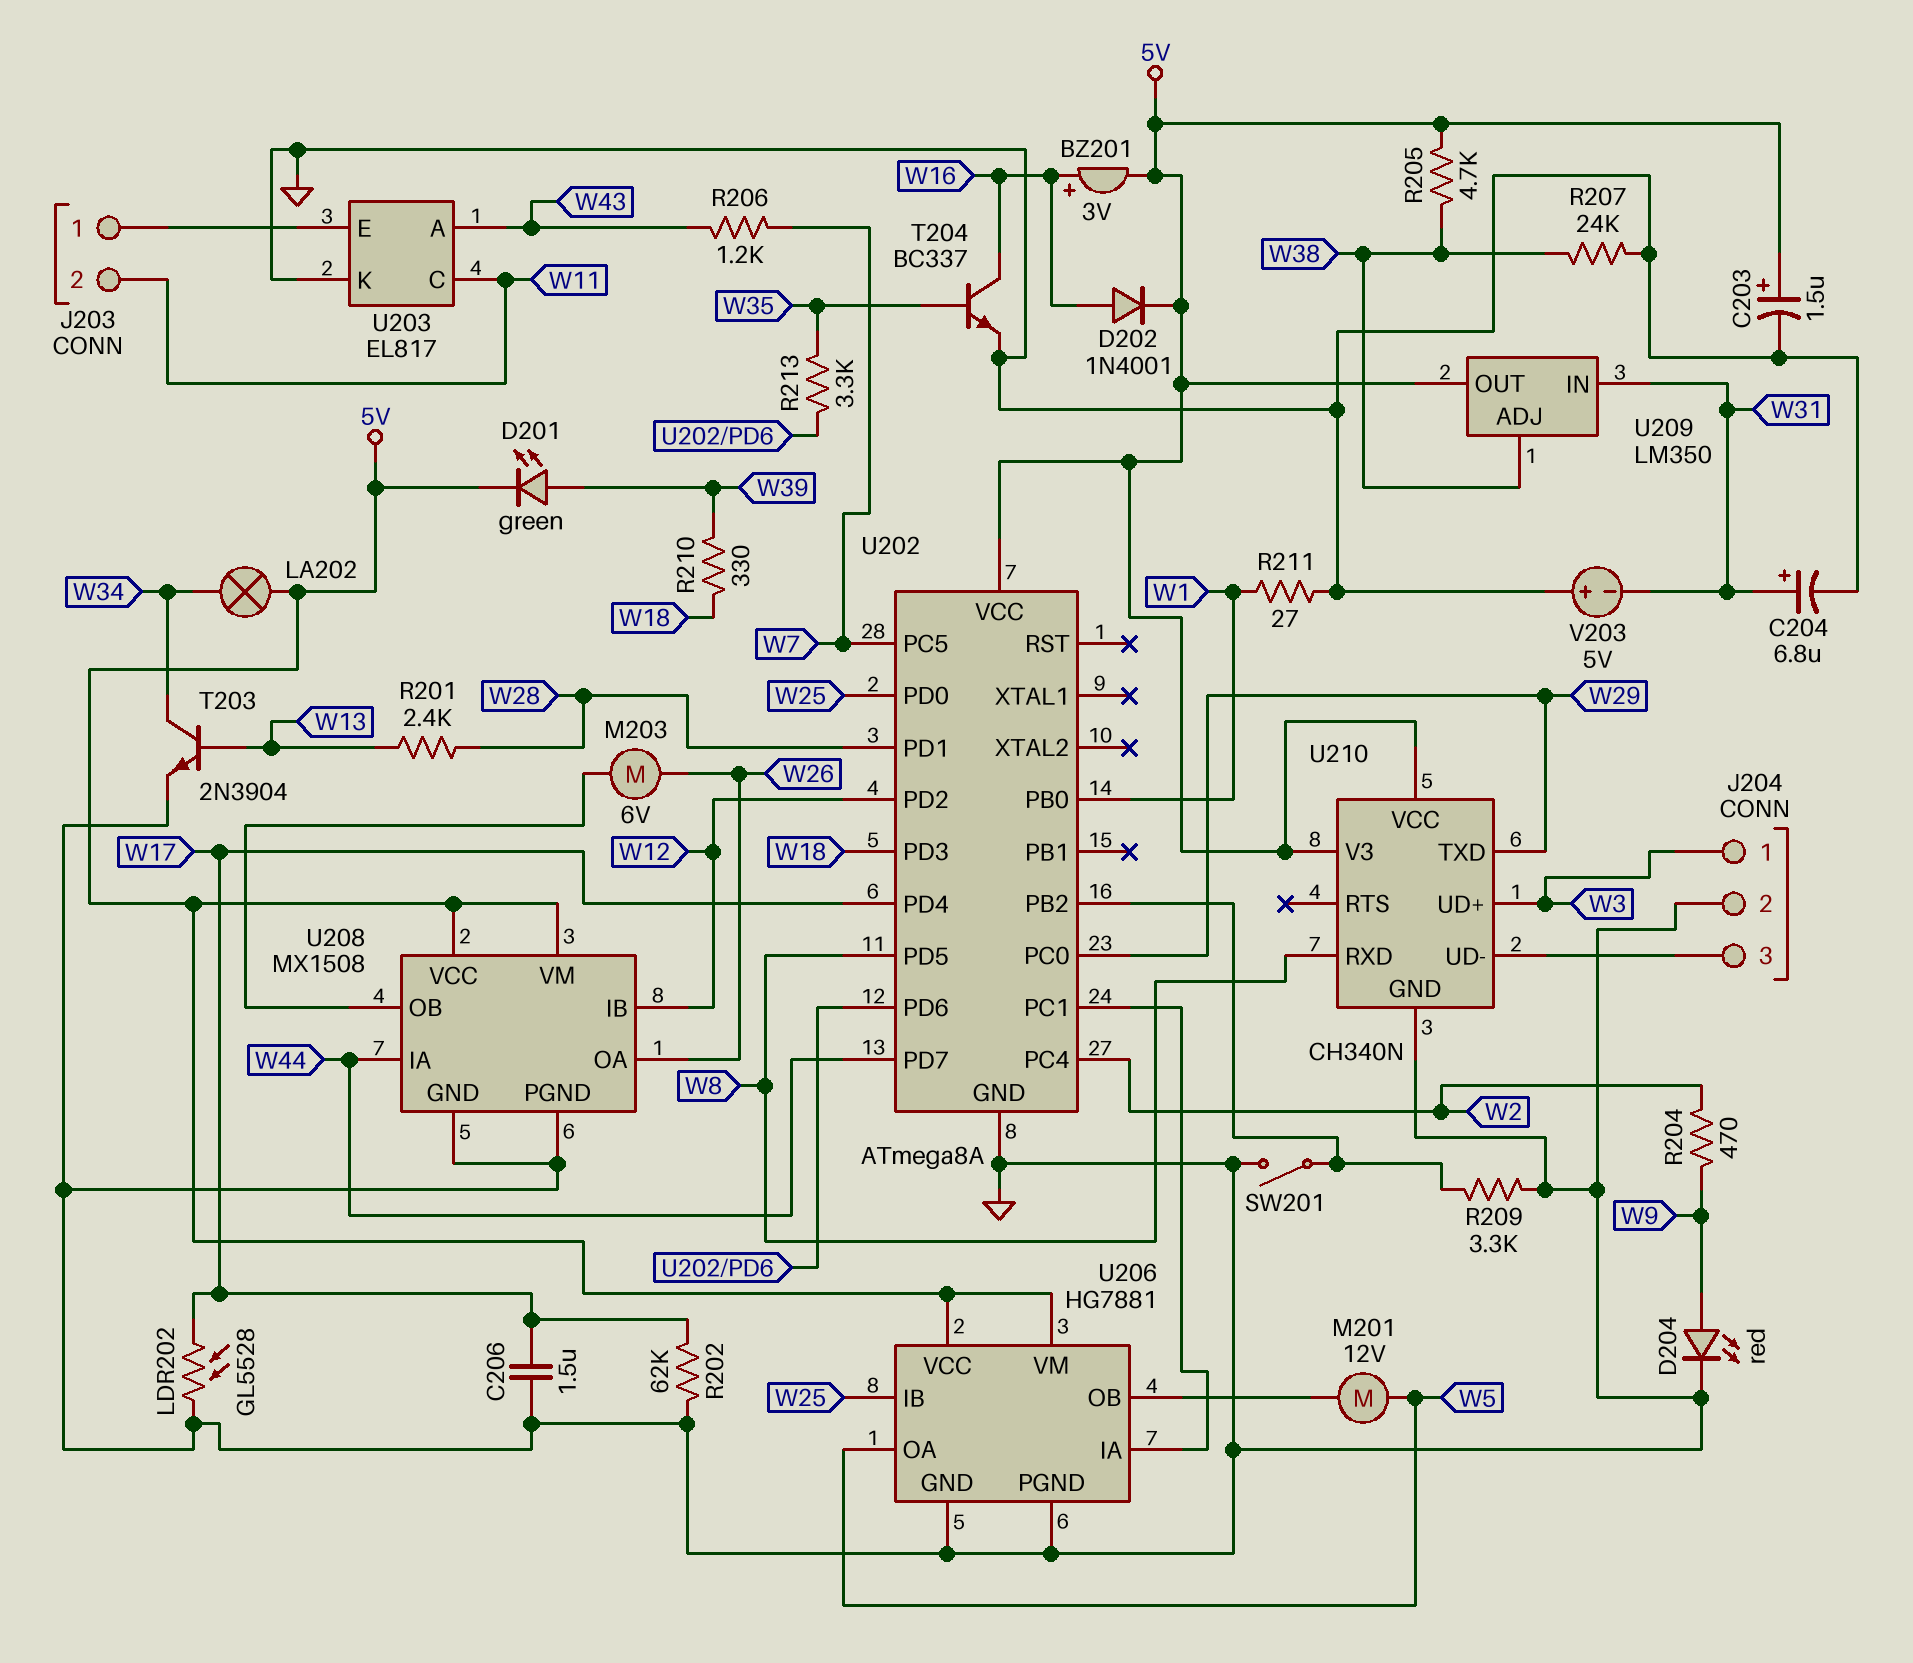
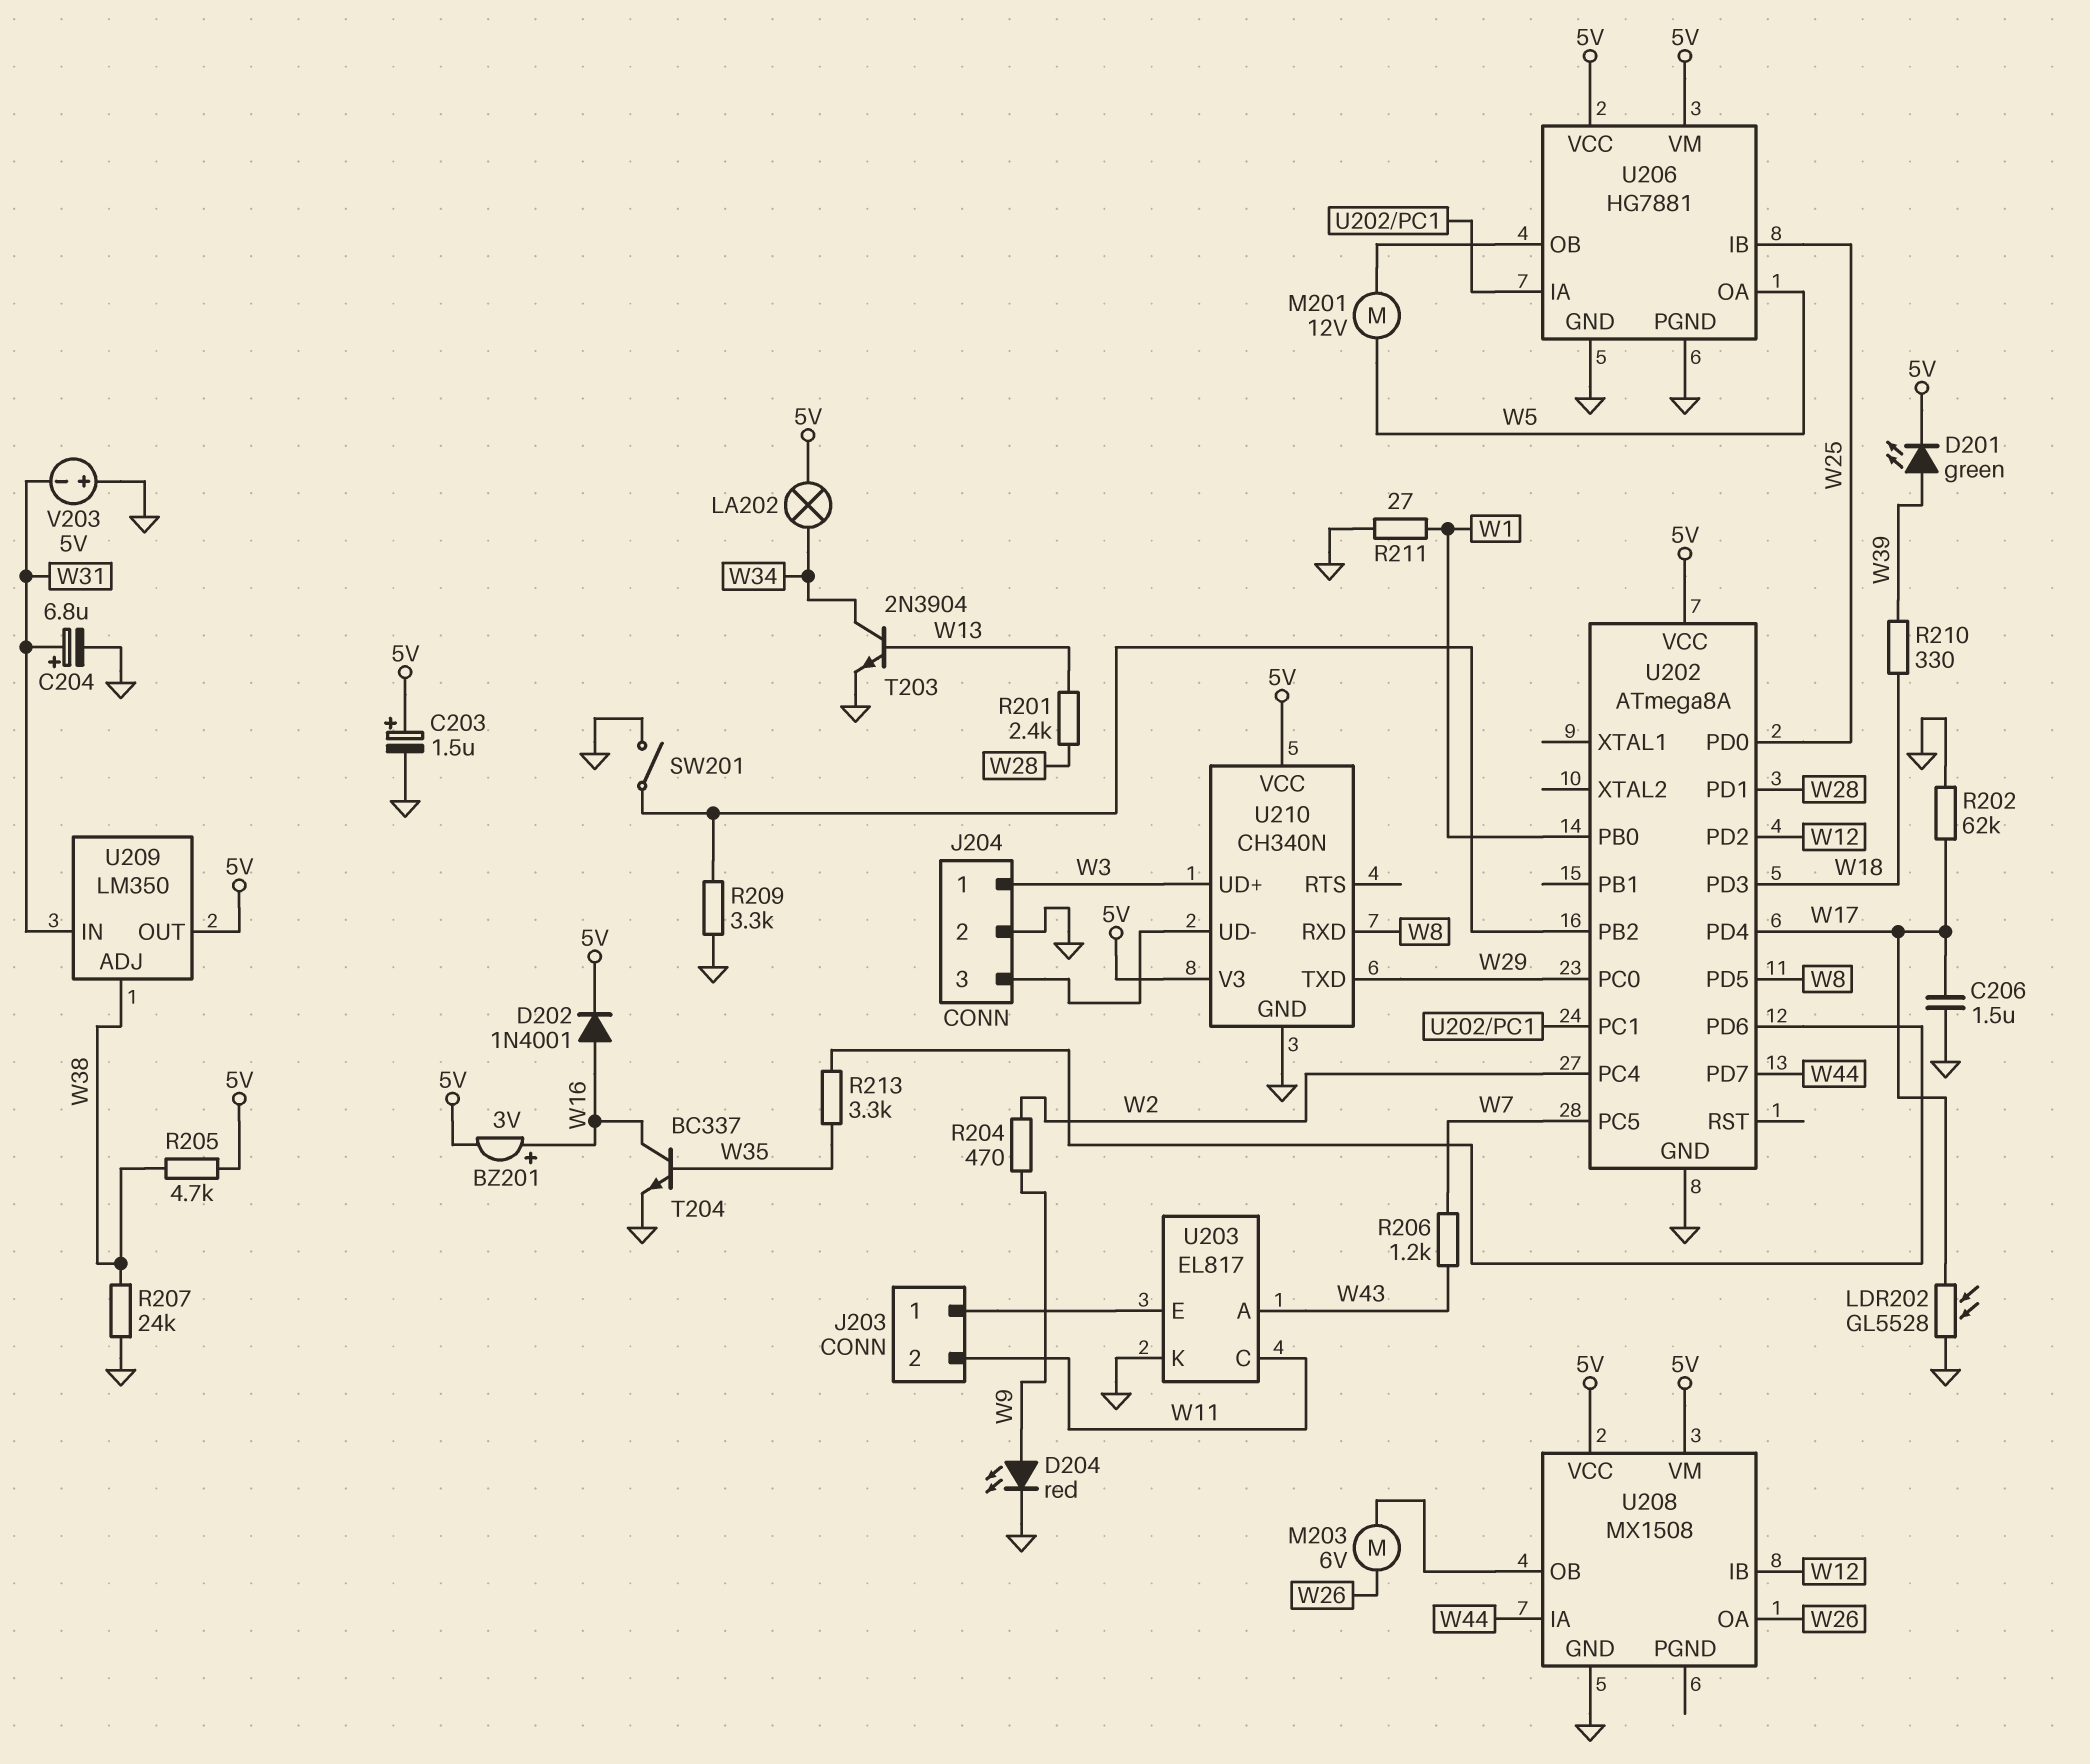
U208 pin PGND: GND -> none

